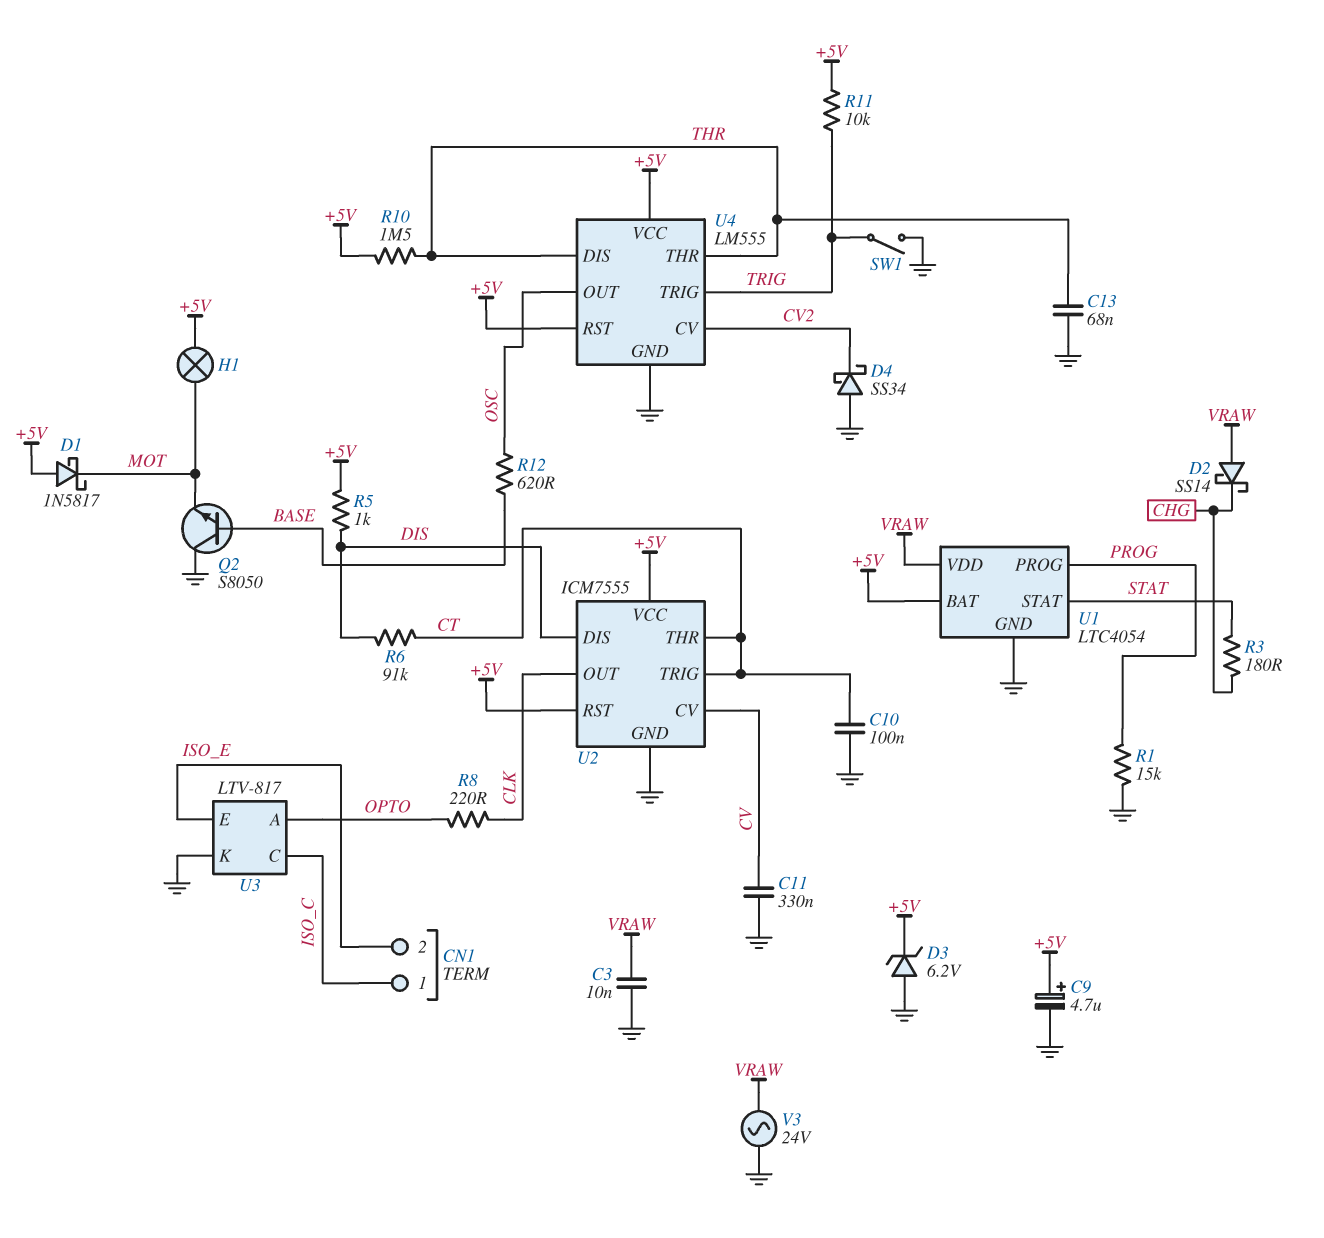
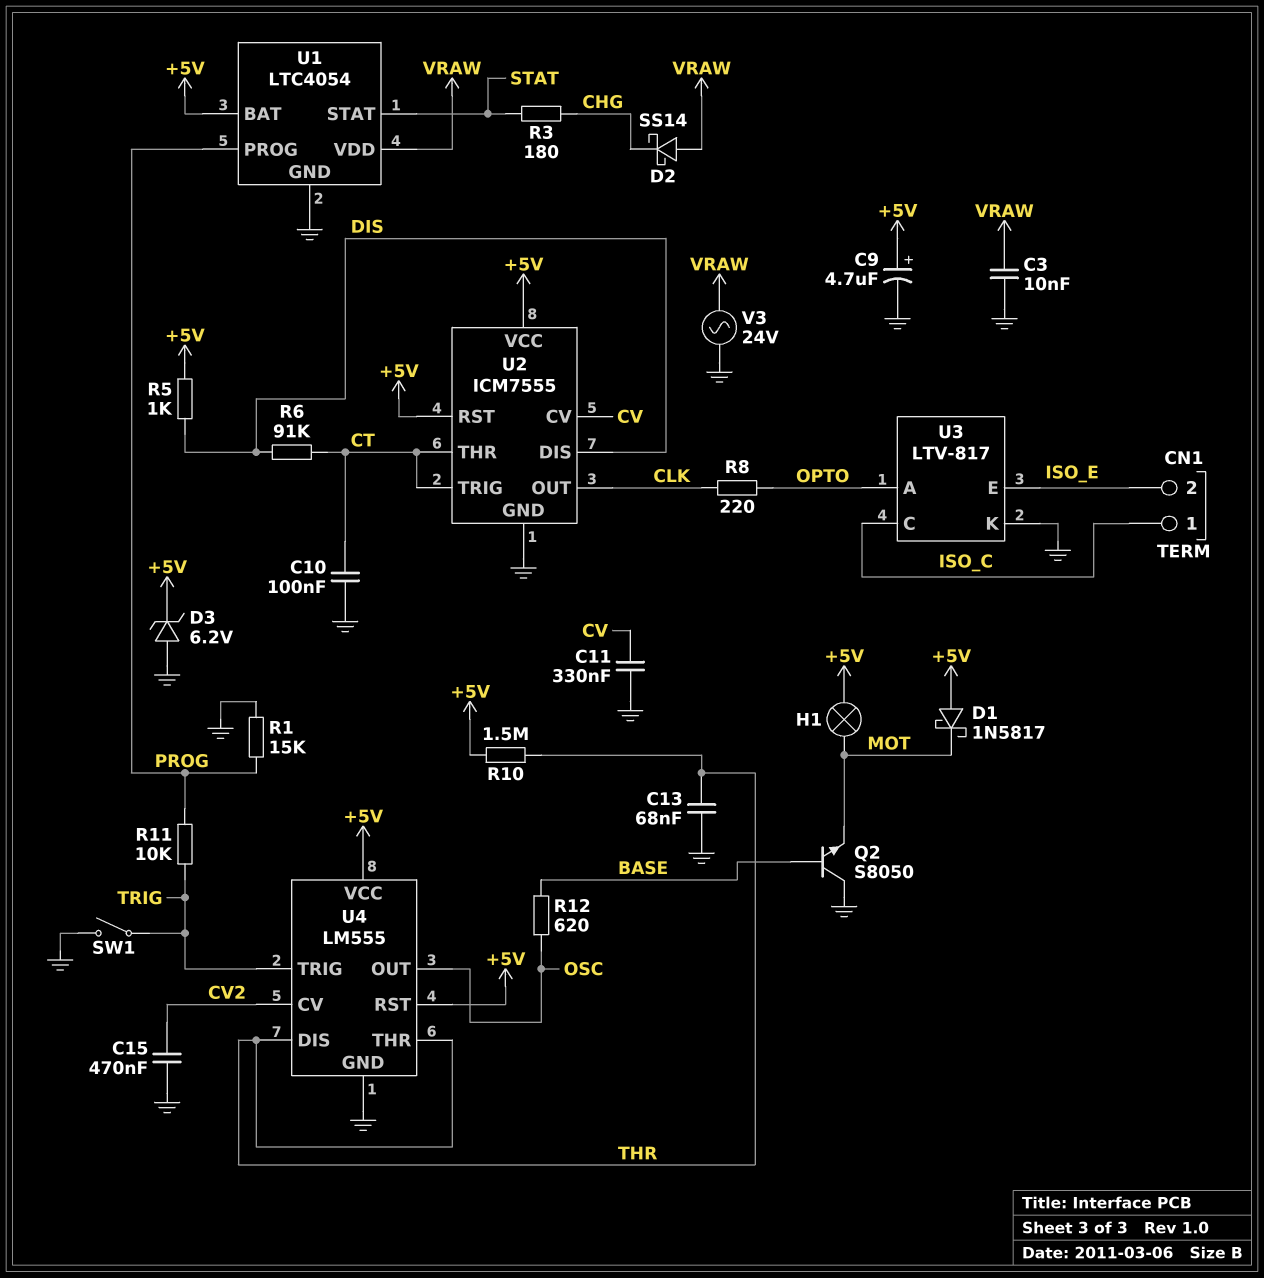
C15: none -> 470nF (CV2, GND)
D4: schottky SS34 (A GND, K CV2) -> none
R11: 10k (+5V, TRIG) -> 10k (PROG, TRIG)

